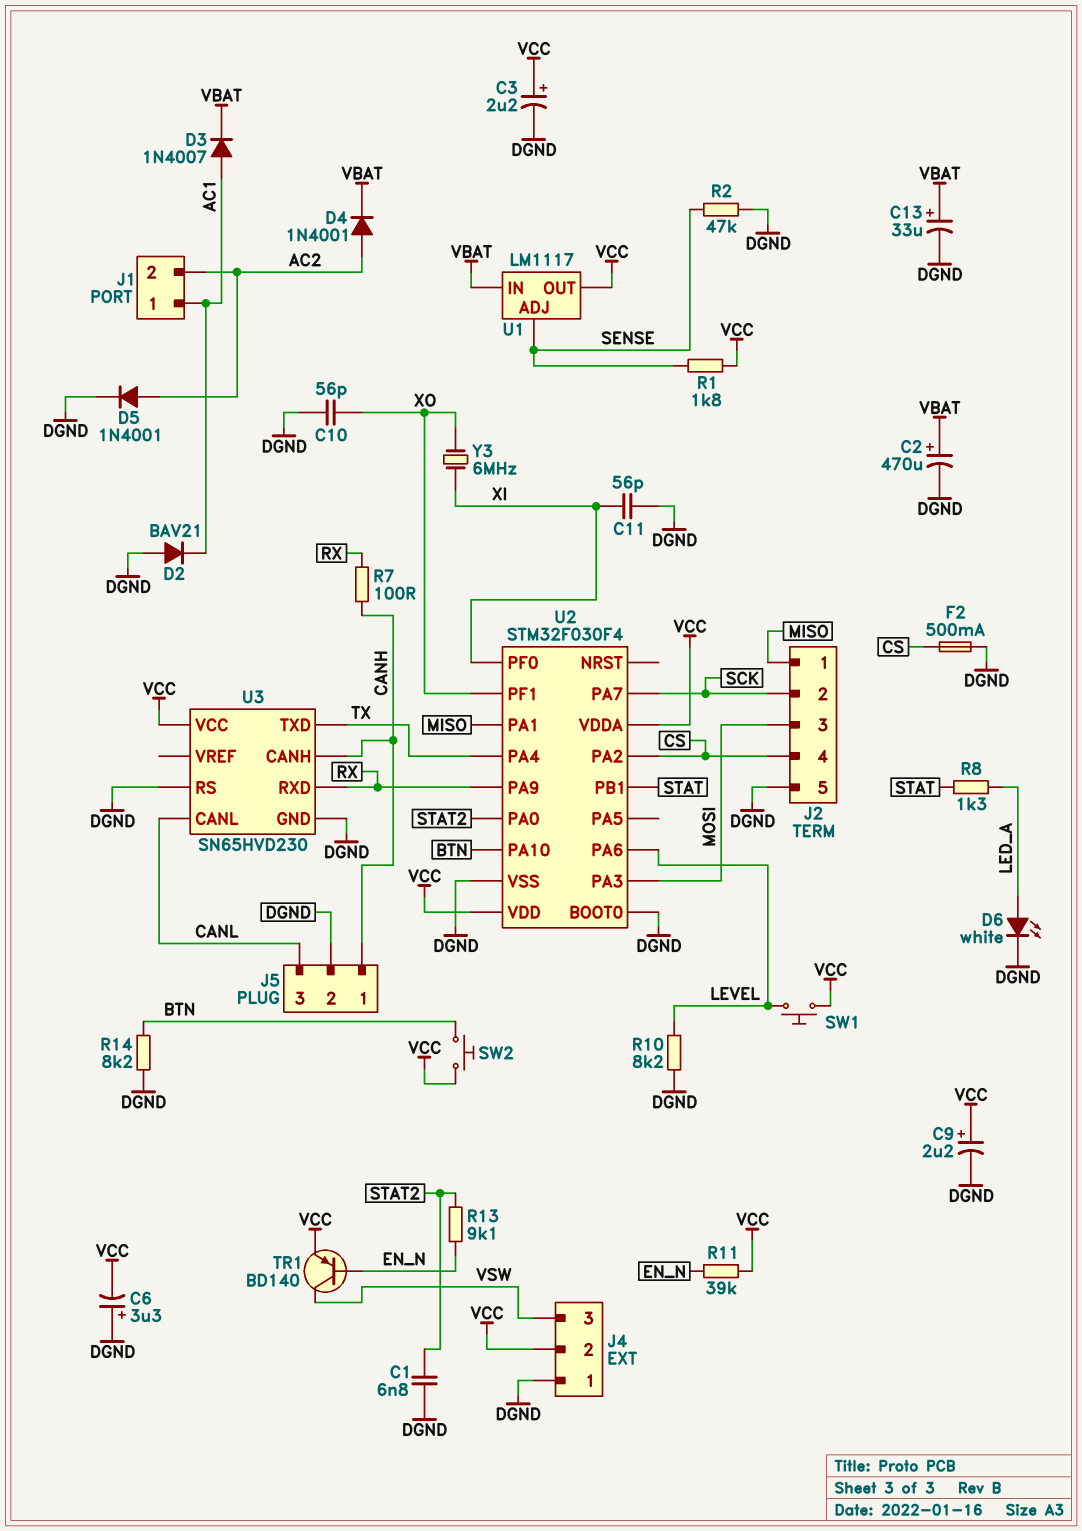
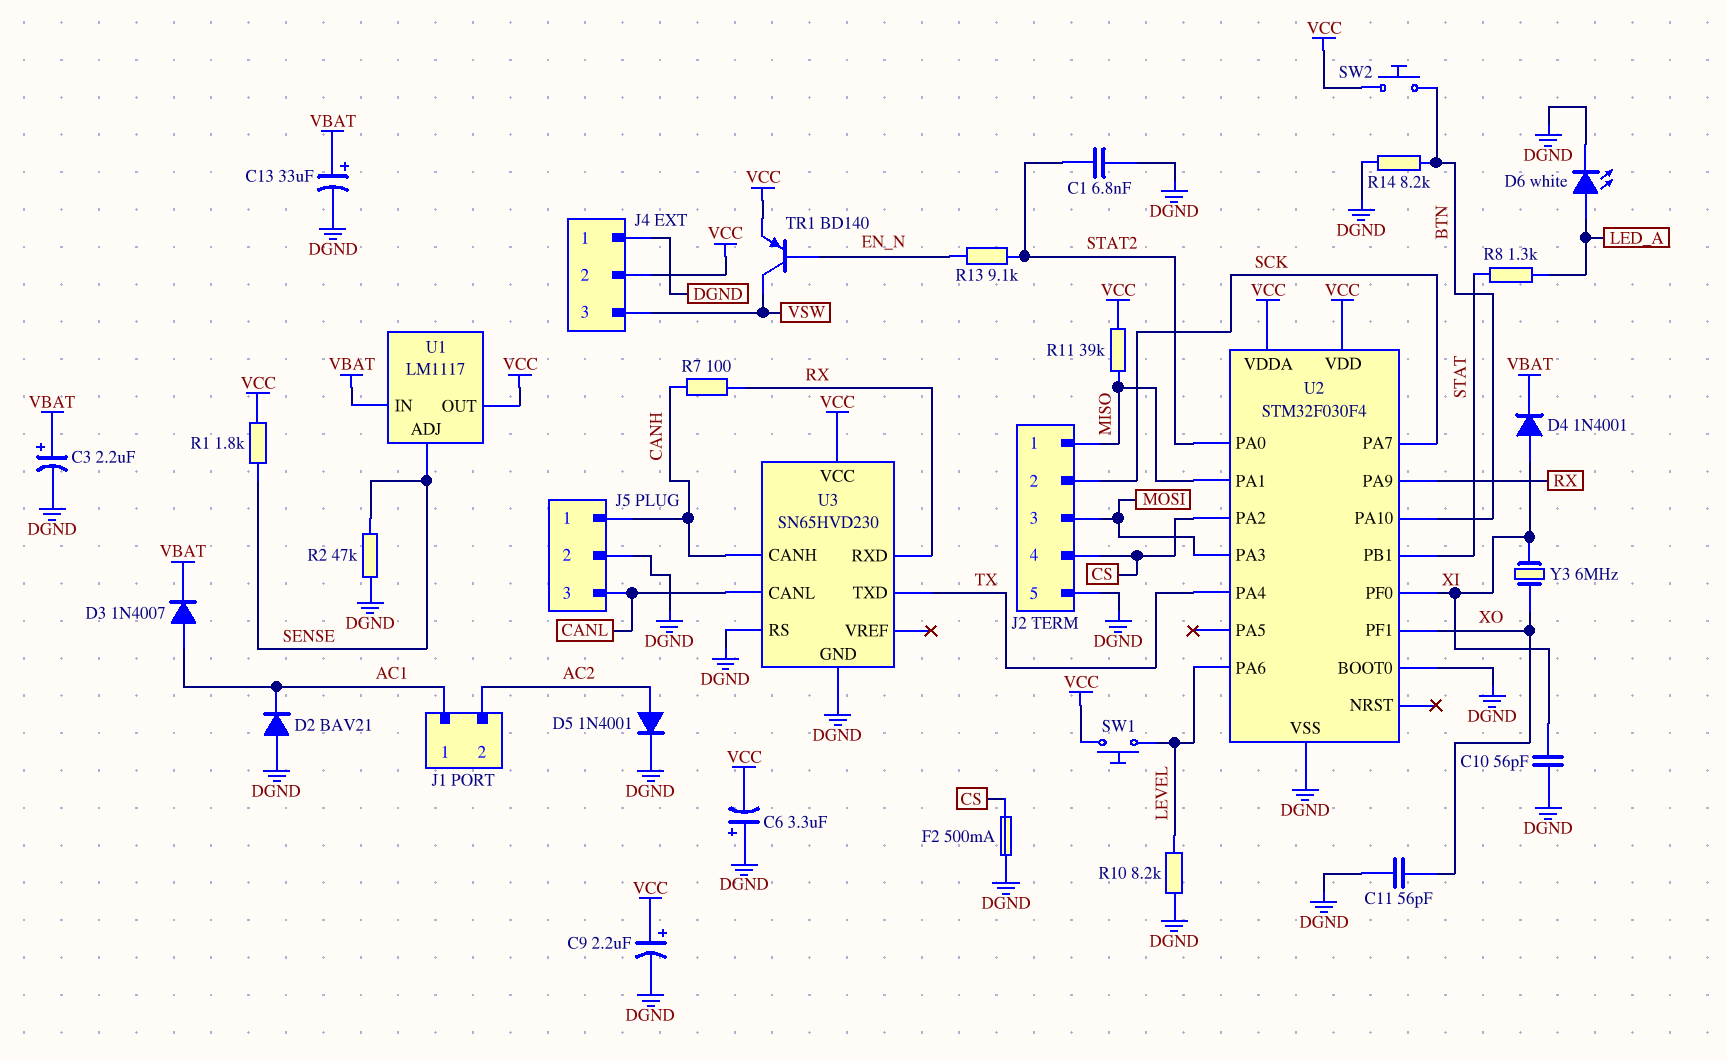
C2: 470uF (plus VBAT, minus DGND) -> none
C3: 2.2uF (plus VCC, minus DGND) -> 2.2uF (plus VBAT, minus DGND)
C10: 56pF (DGND, XO) -> 56pF (DGND, XI)
C11: 56pF (DGND, XI) -> 56pF (DGND, XO)
D4: diode 1N4001 (A AC2, K VBAT) -> diode 1N4001 (A XI, K VBAT)
R11: 39k (EN_N, VCC) -> 39k (MISO, VCC)

